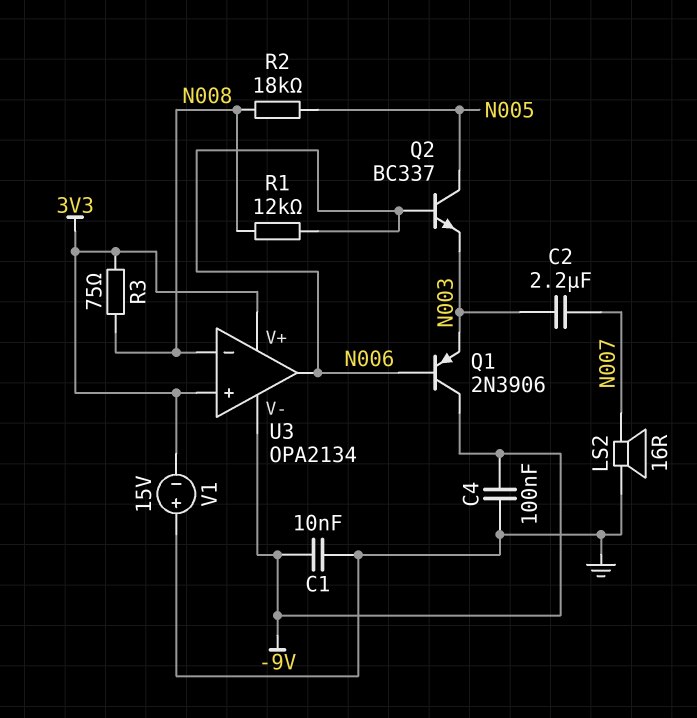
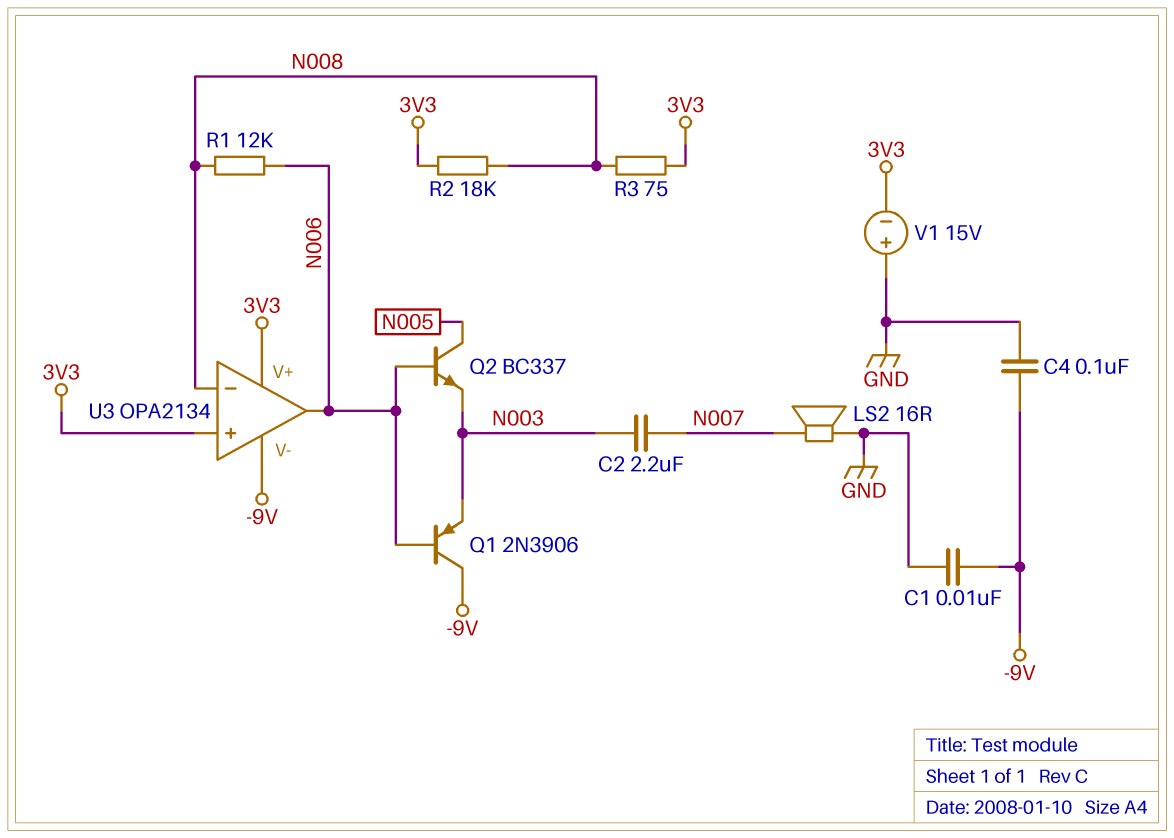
R2: 18k (N005, N008) -> 18k (3V3, N008)

